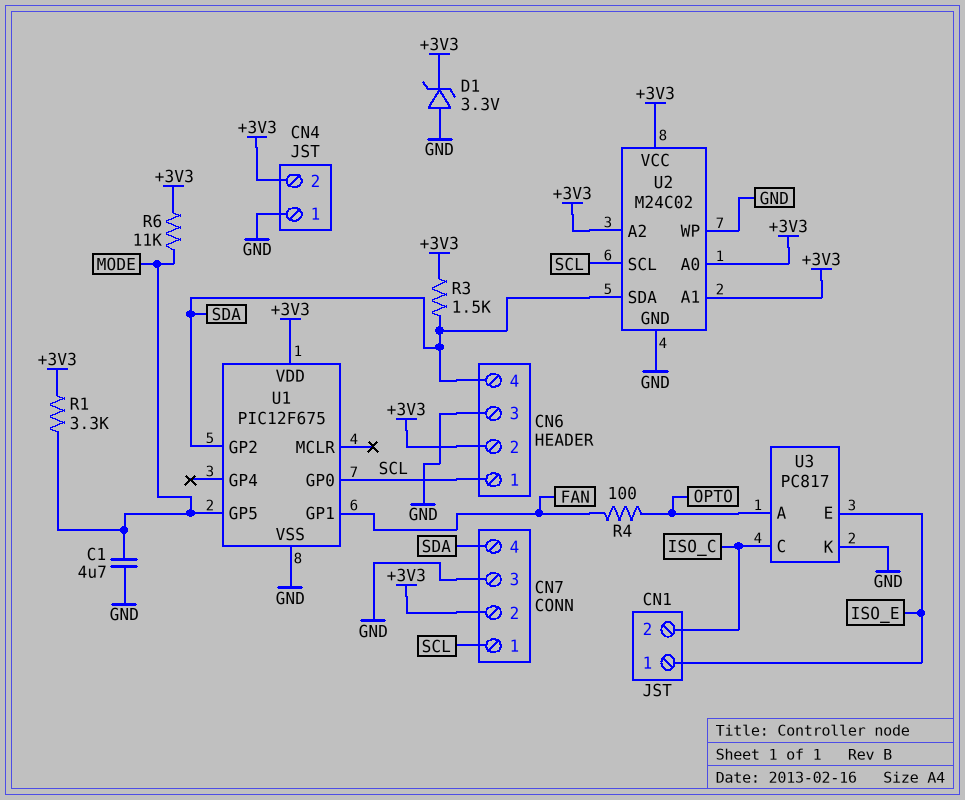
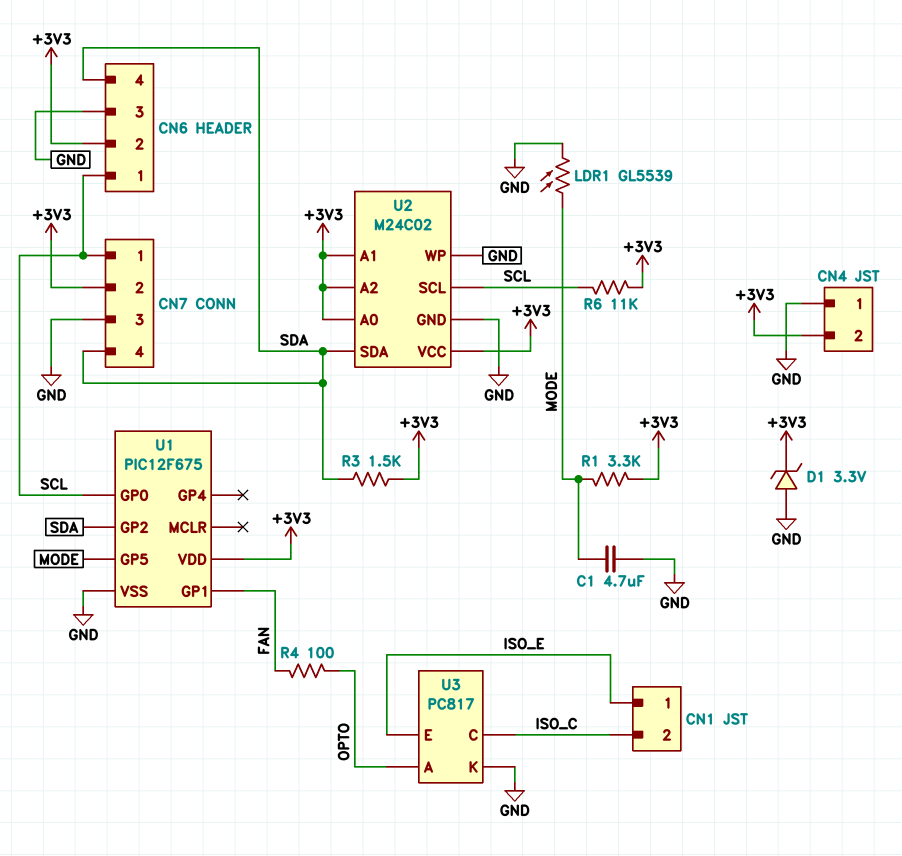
LDR1: none -> GL5539 (GND, MODE)
R6: 11k (+3V3, MODE) -> 11k (+3V3, SCL)

